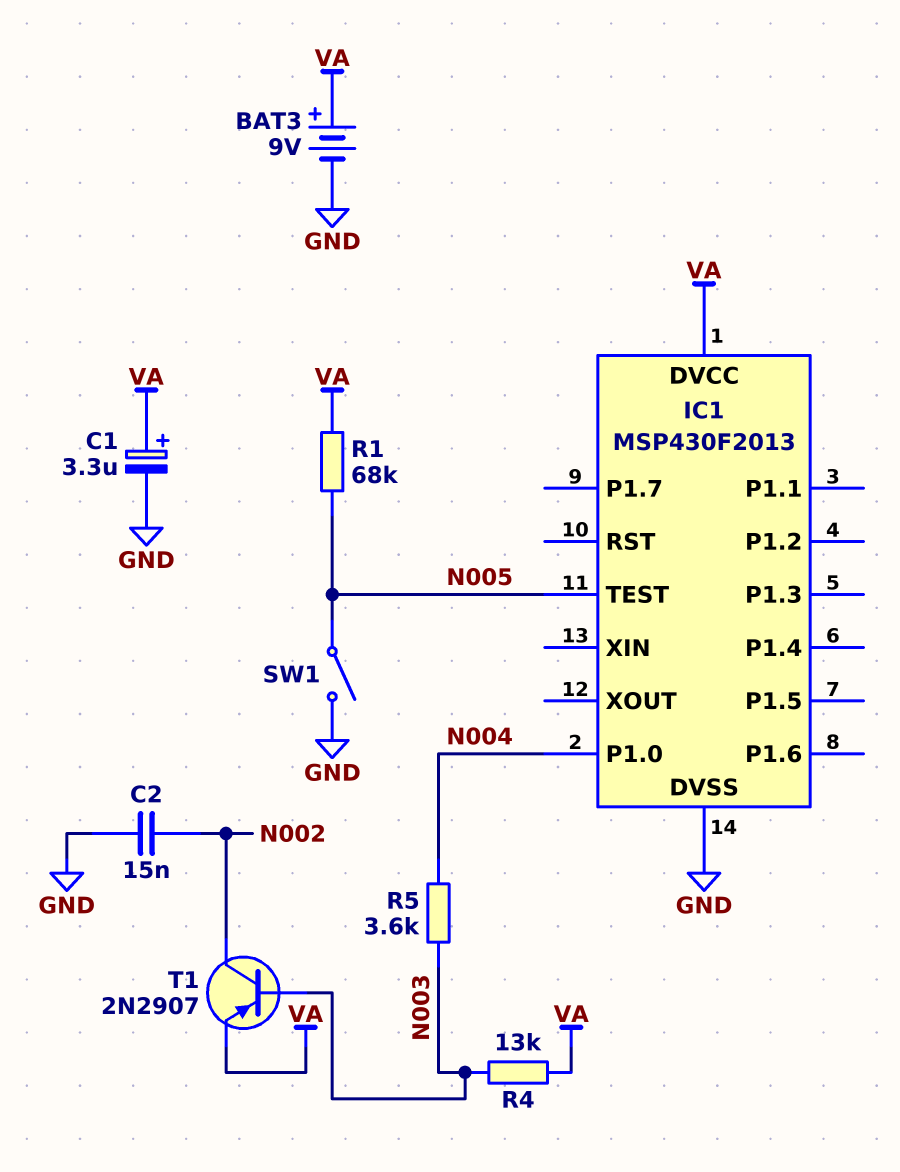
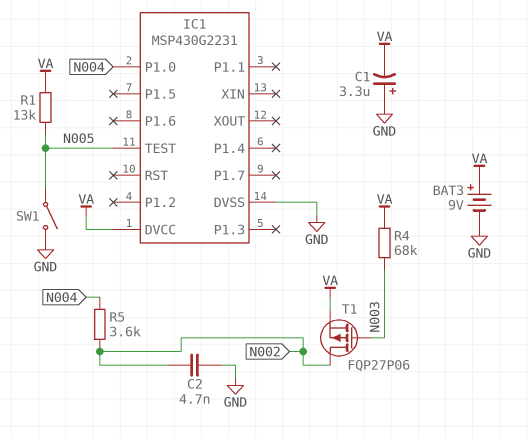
C1: 3.3uF (plus VA, minus GND) -> 3.3uF (plus GND, minus VA)
C2: 15nF (GND, N002) -> 4.7nF (GND, N002)
IC1: MSP430F2013 -> MSP430G2231
R1: 68k (N005, VA) -> 13k (N005, VA)
R4: 13k (N003, VA) -> 68k (N003, VA)
R5: 3.6k (N003, N004) -> 3.6k (N002, N004)
T1: PNP 2N2907 (B N003, C N002, E VA) -> PMOS FQP27P06 (G N003, D N002, S VA)

